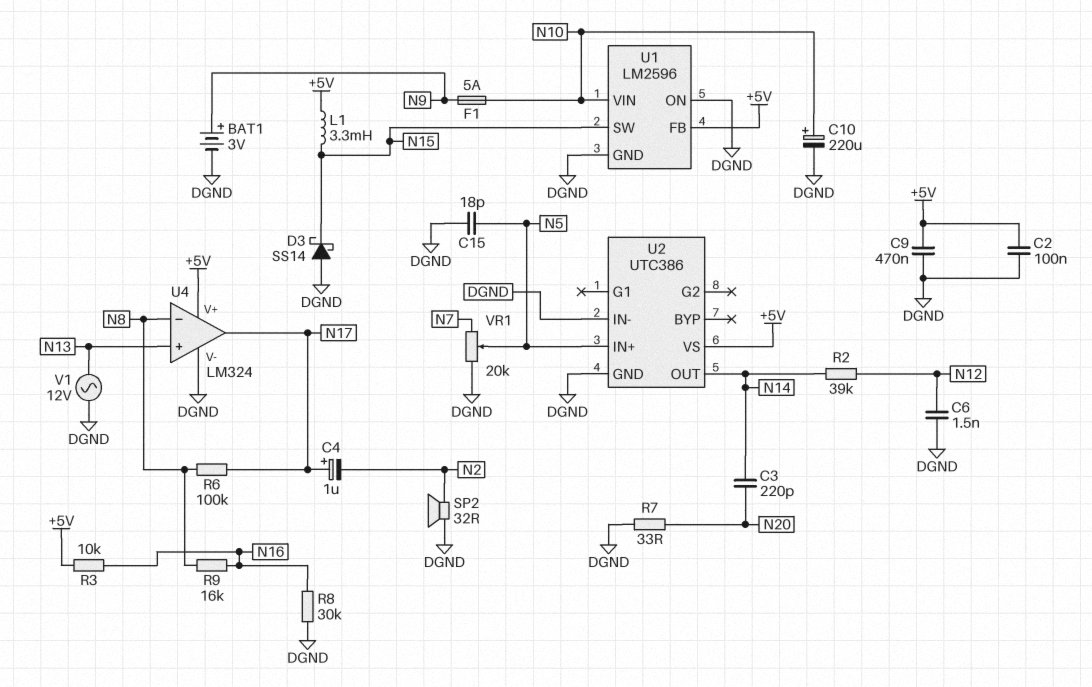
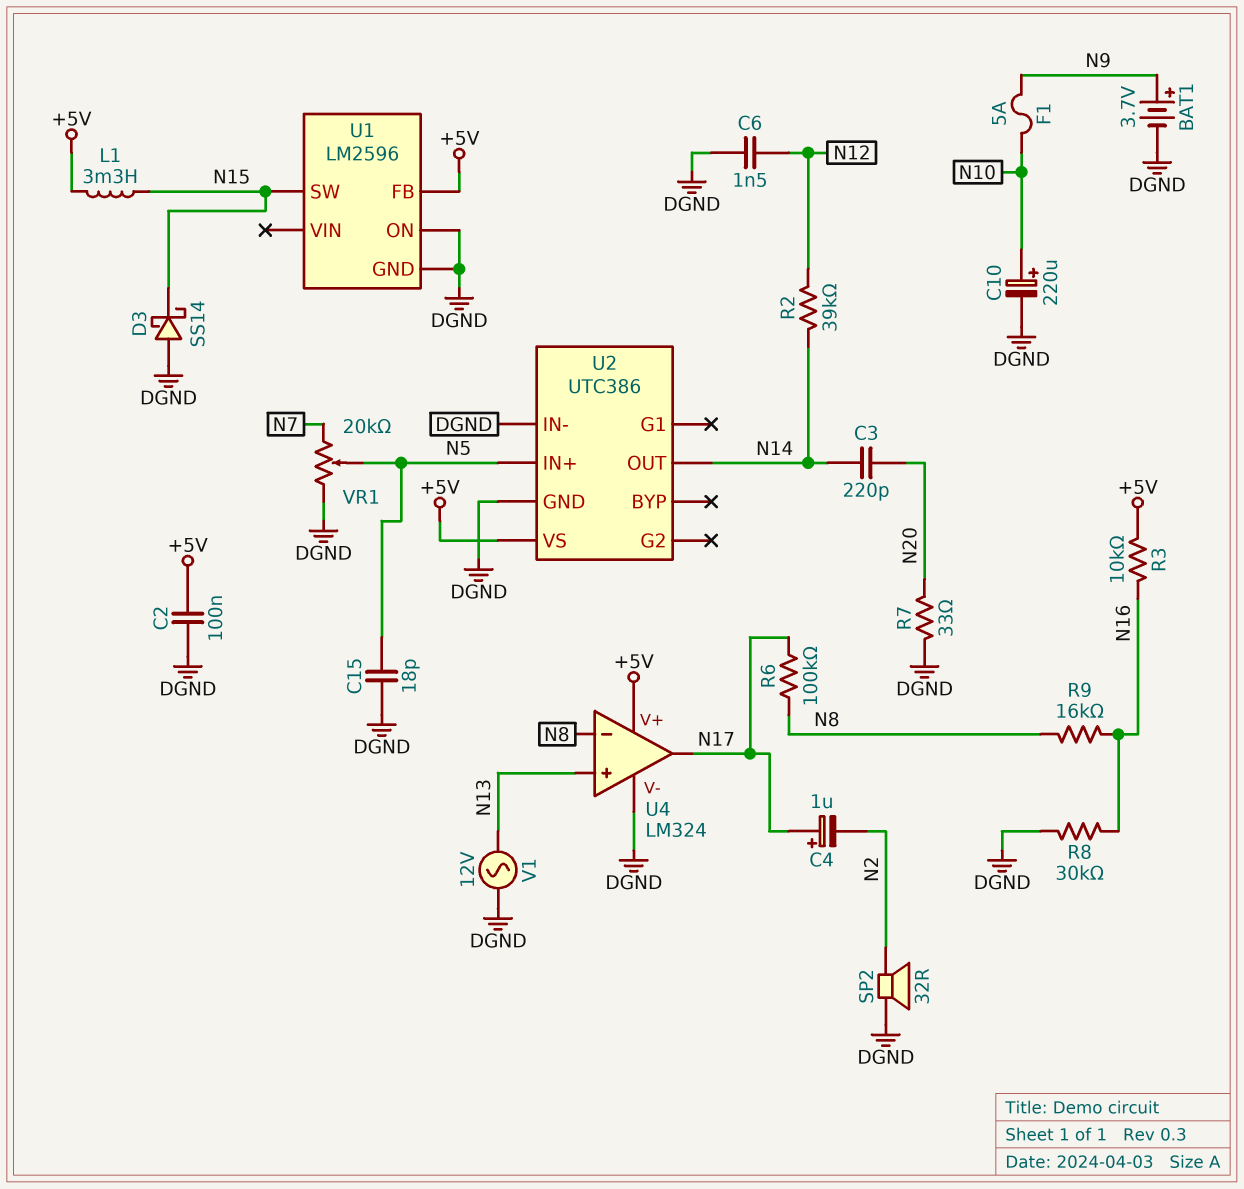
BAT1: 3V (plus N9, minus DGND) -> 3.7V (plus N9, minus DGND)
C9: 470nF (+5V, DGND) -> none
U1 pin VIN: N10 -> none

